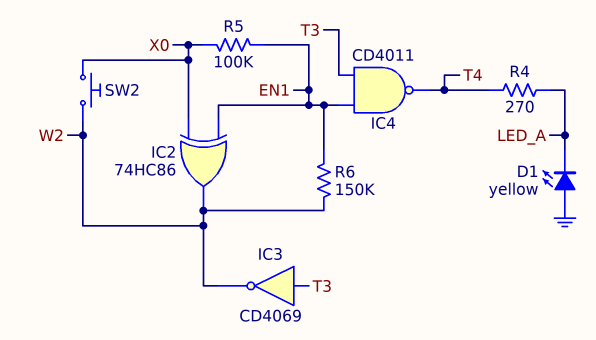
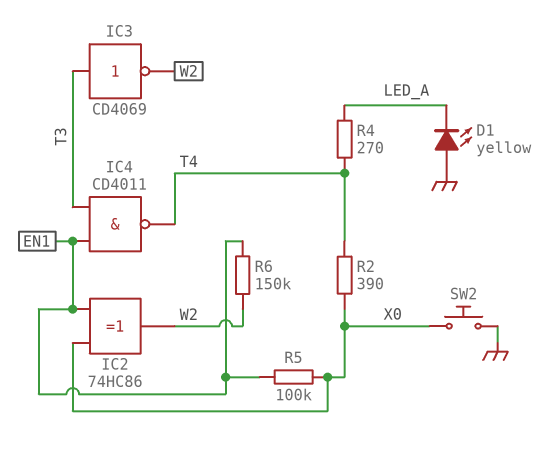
R2: none -> 390 (T4, X0)
SW2: button (W2, X0) -> button (GND, X0)

